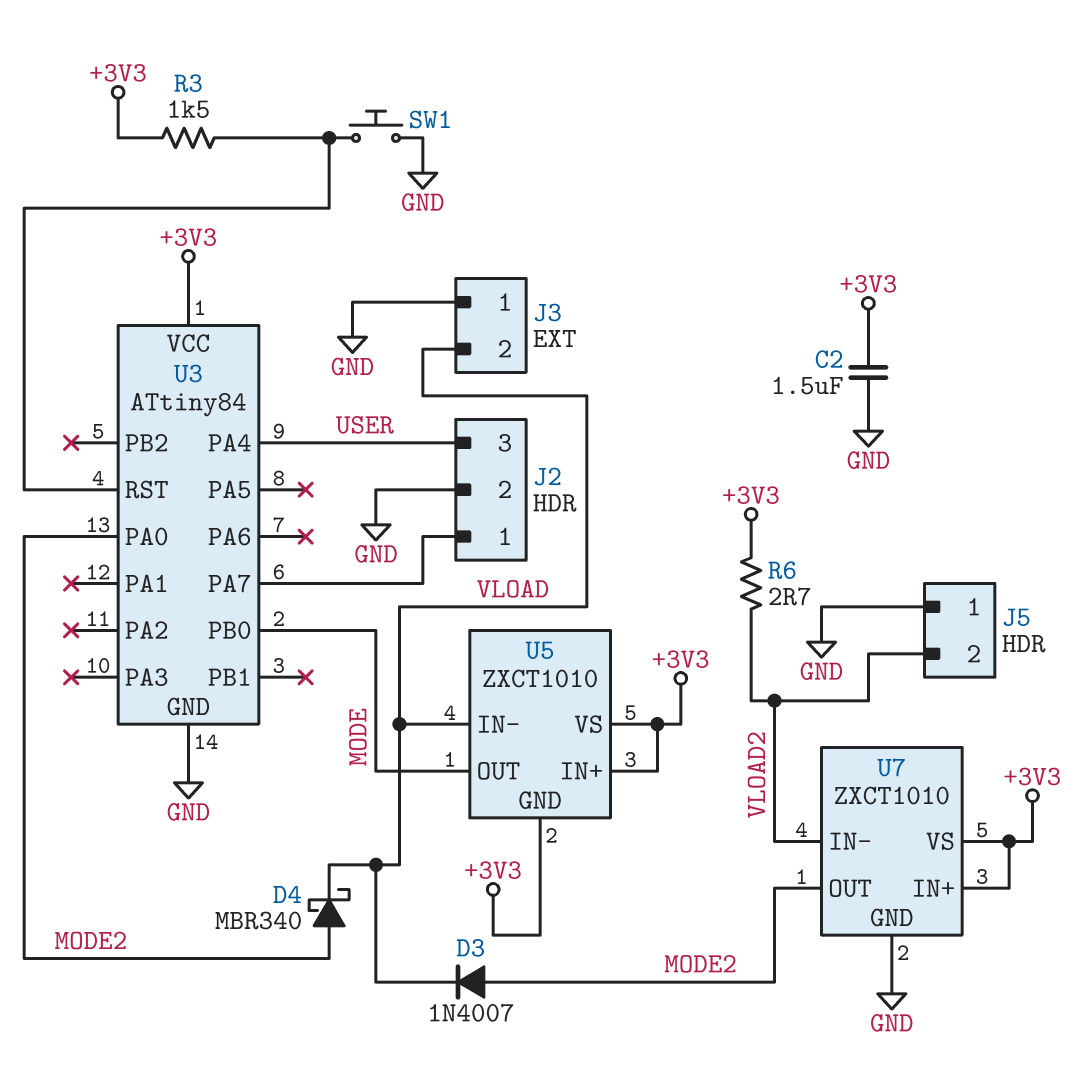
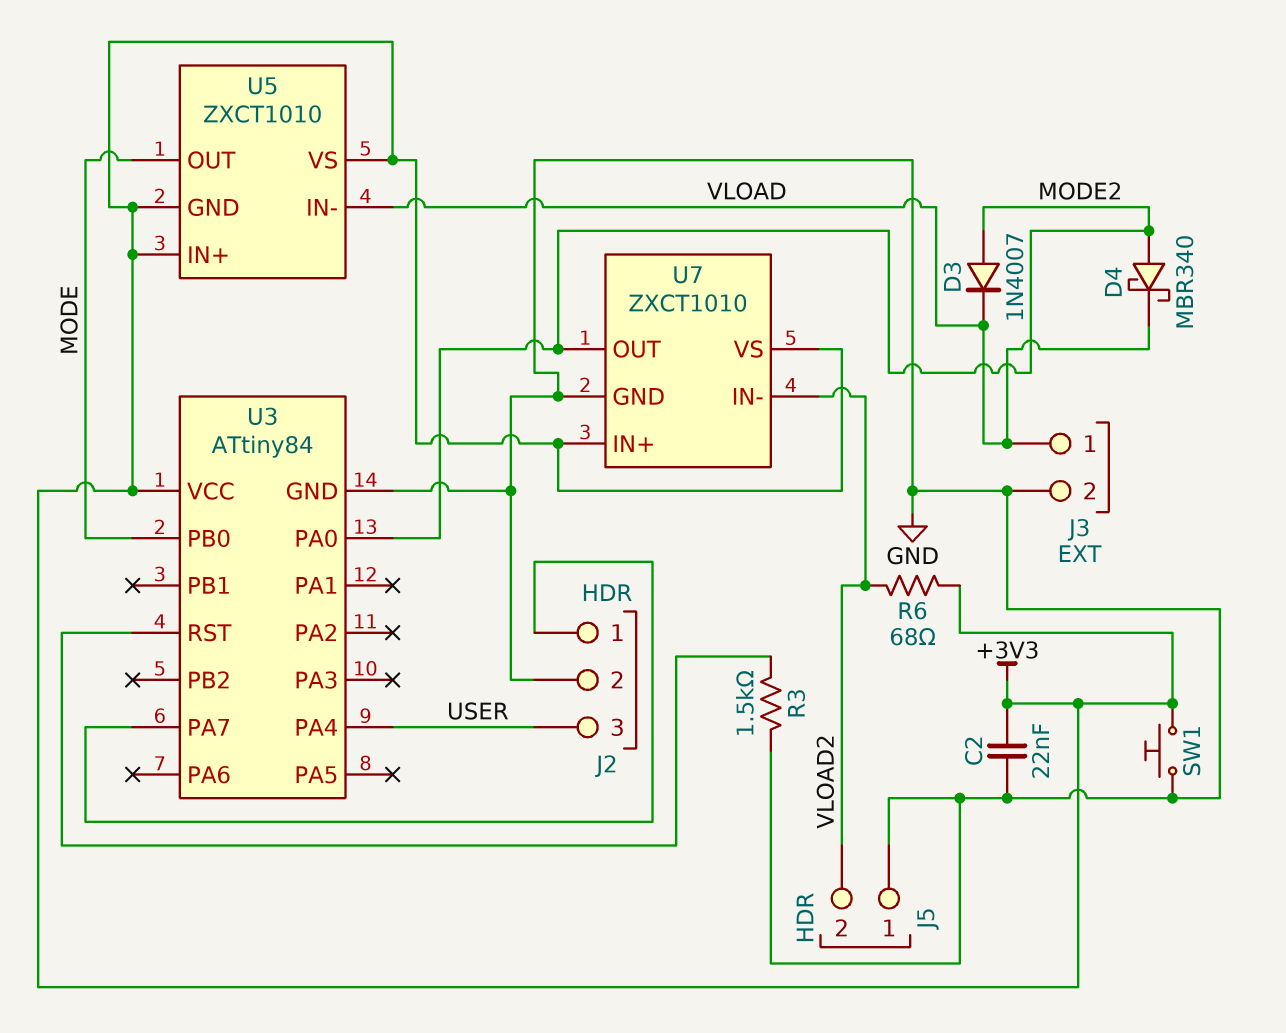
C2: 1.5uF (+3V3, GND) -> 22nF (+3V3, GND)
J3 pin 1: GND -> VLOAD
J3 pin 2: VLOAD -> GND
R3: 1.5k (+3V3, U3/RST) -> 1.5k (GND, U3/RST)
R6: 2.7 (+3V3, VLOAD2) -> 68 (+3V3, VLOAD2)
SW1: button (GND, U3/RST) -> button (+3V3, GND)

